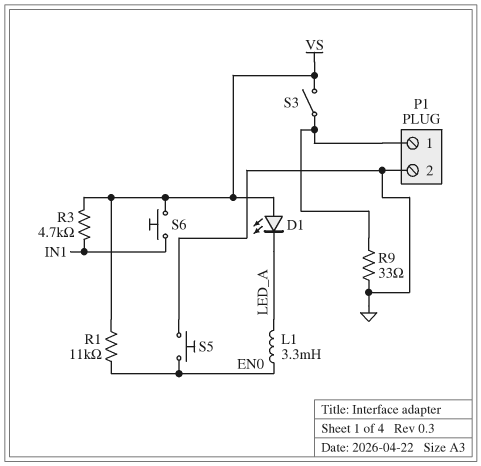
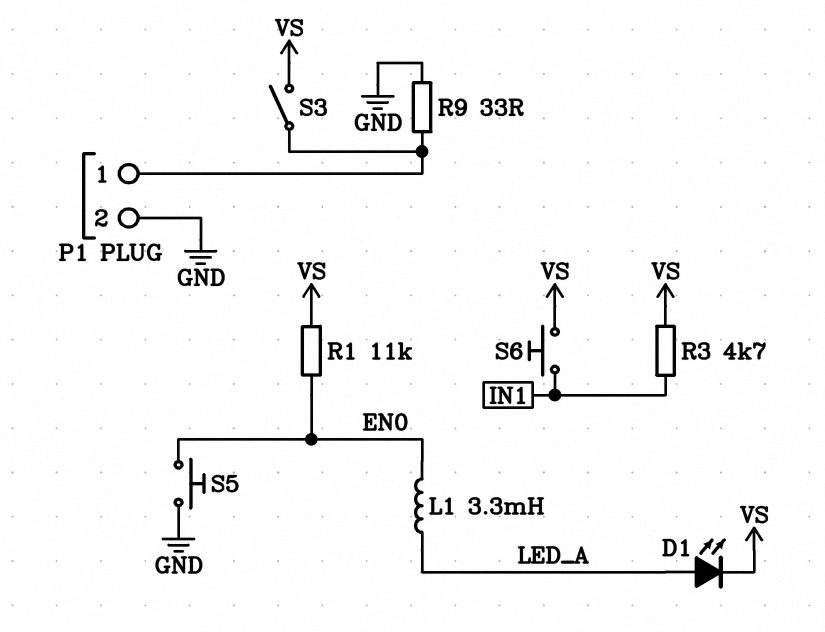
D1: LED (A VS, K LED_A) -> LED (A LED_A, K VS)

